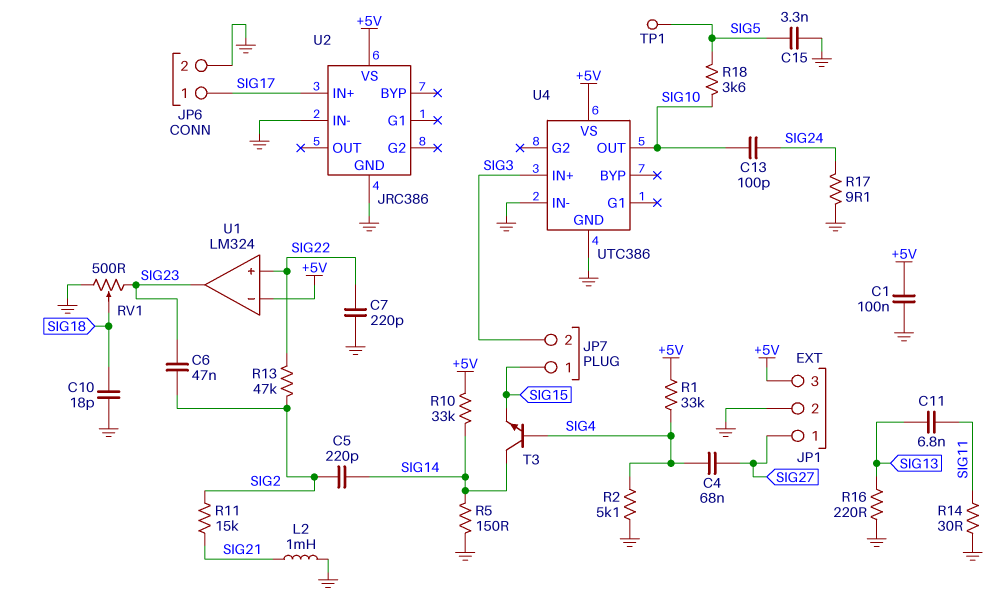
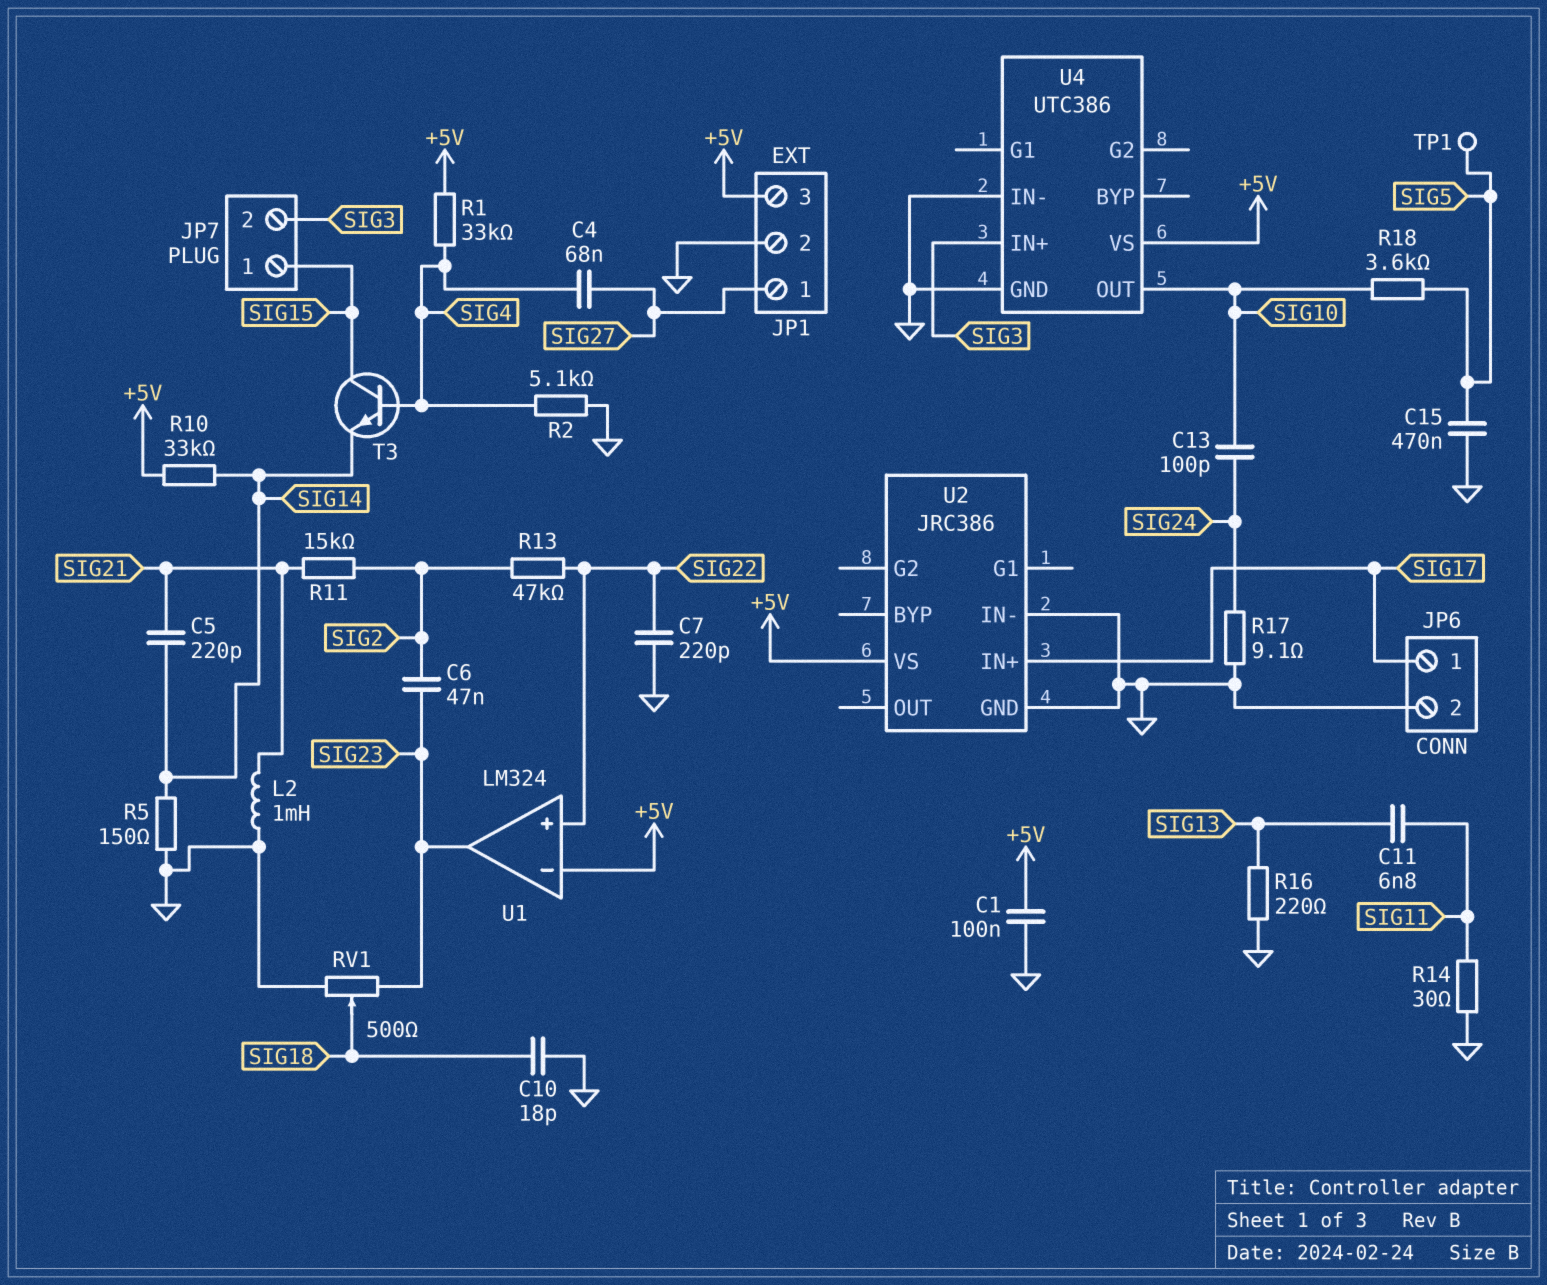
C5: 220pF (SIG2, SIG14) -> 220pF (SIG14, SIG21)
C15: 3.3nF (GND, SIG5) -> 470nF (GND, SIG5)
T3: NPN (B SIG4, C SIG14, E SIG15) -> NPN (B SIG4, C SIG15, E SIG14)

